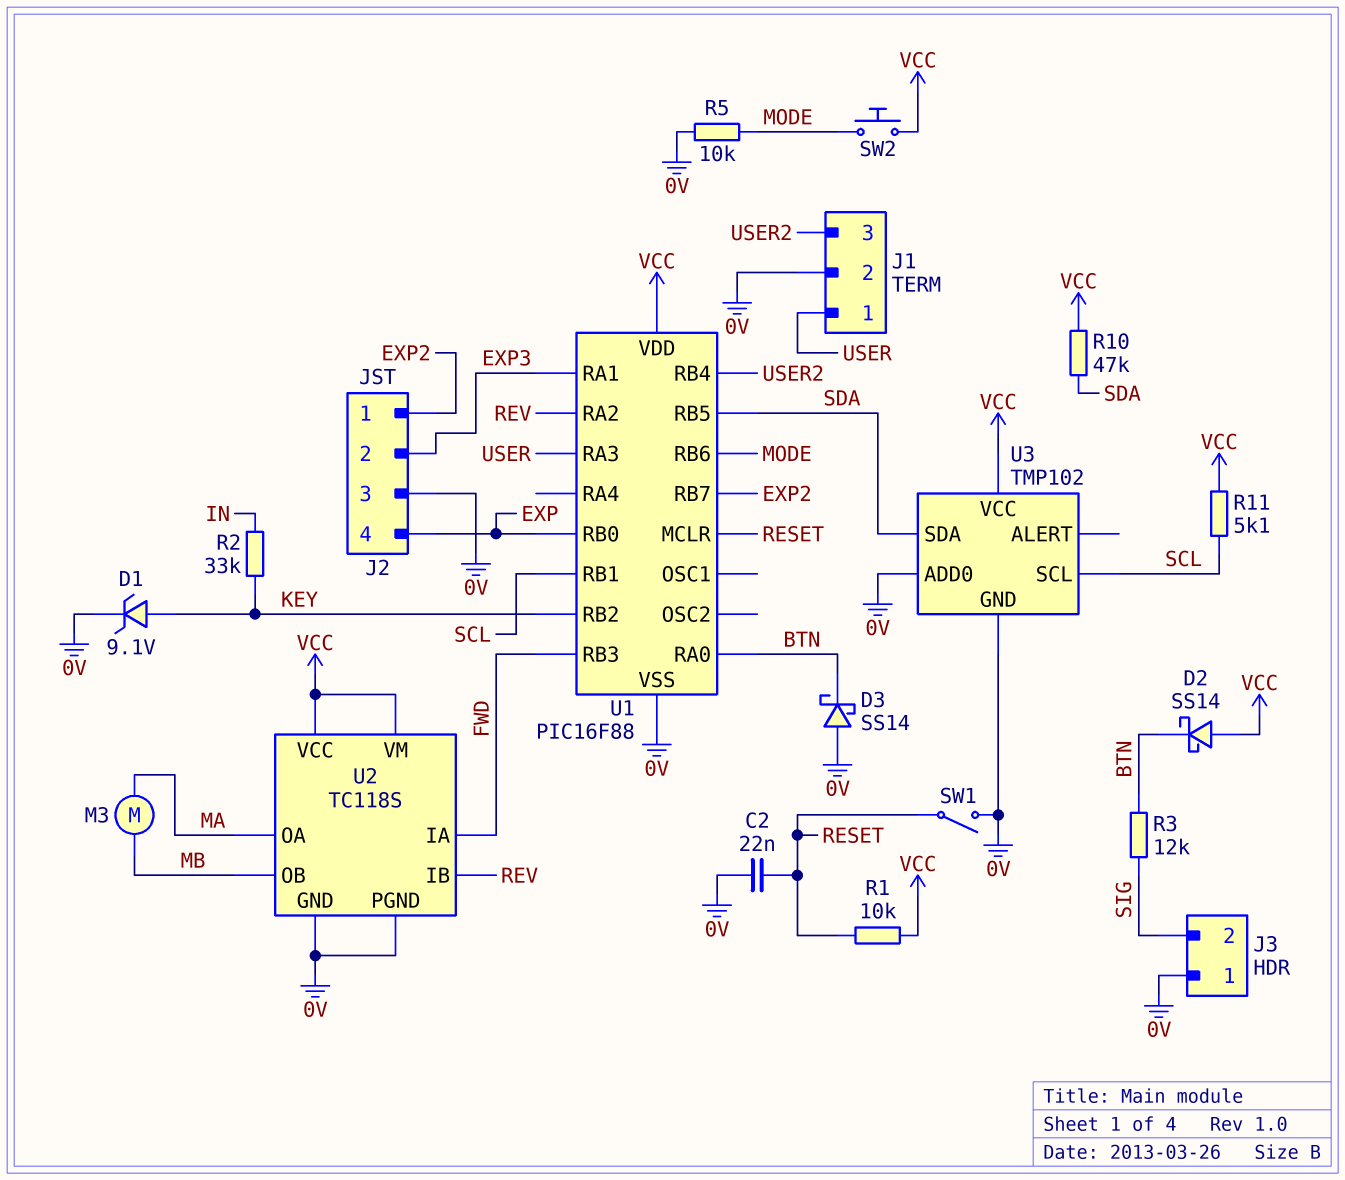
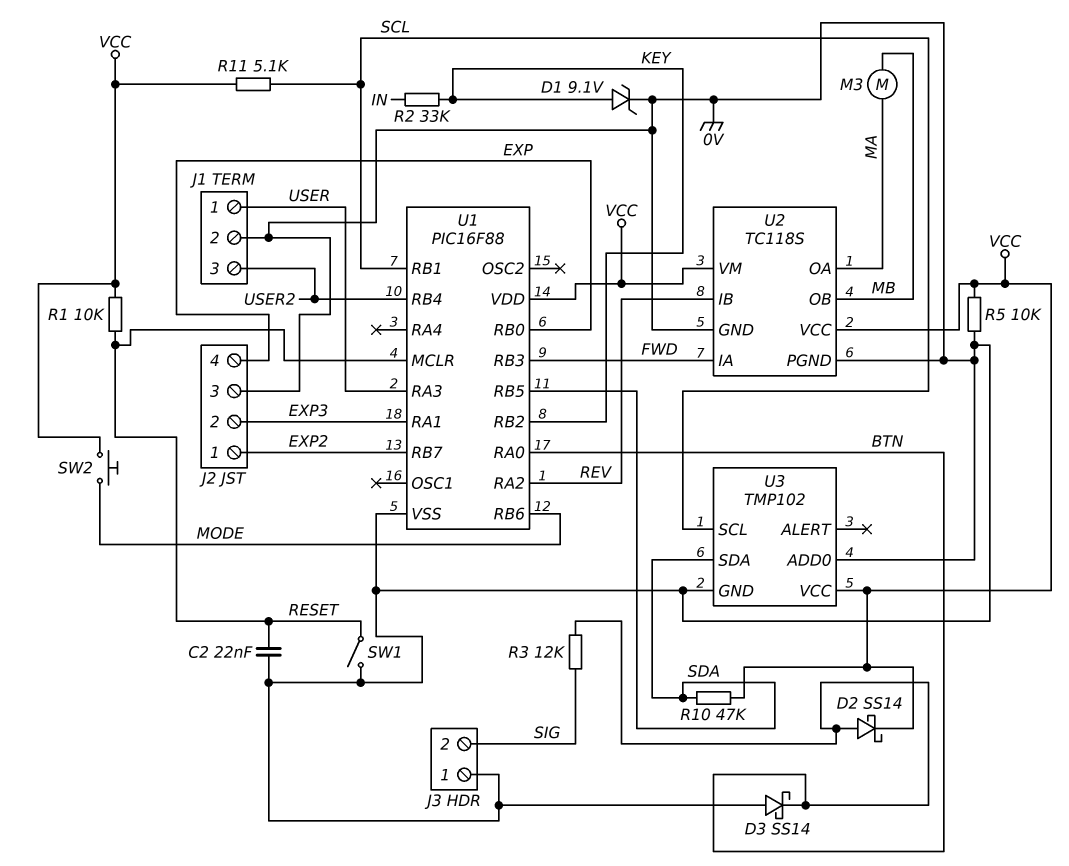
D2: schottky SS14 (A VCC, K BTN) -> schottky SS14 (A BTN, K VCC)
R5: 10k (0V, MODE) -> 10k (0V, VCC)

